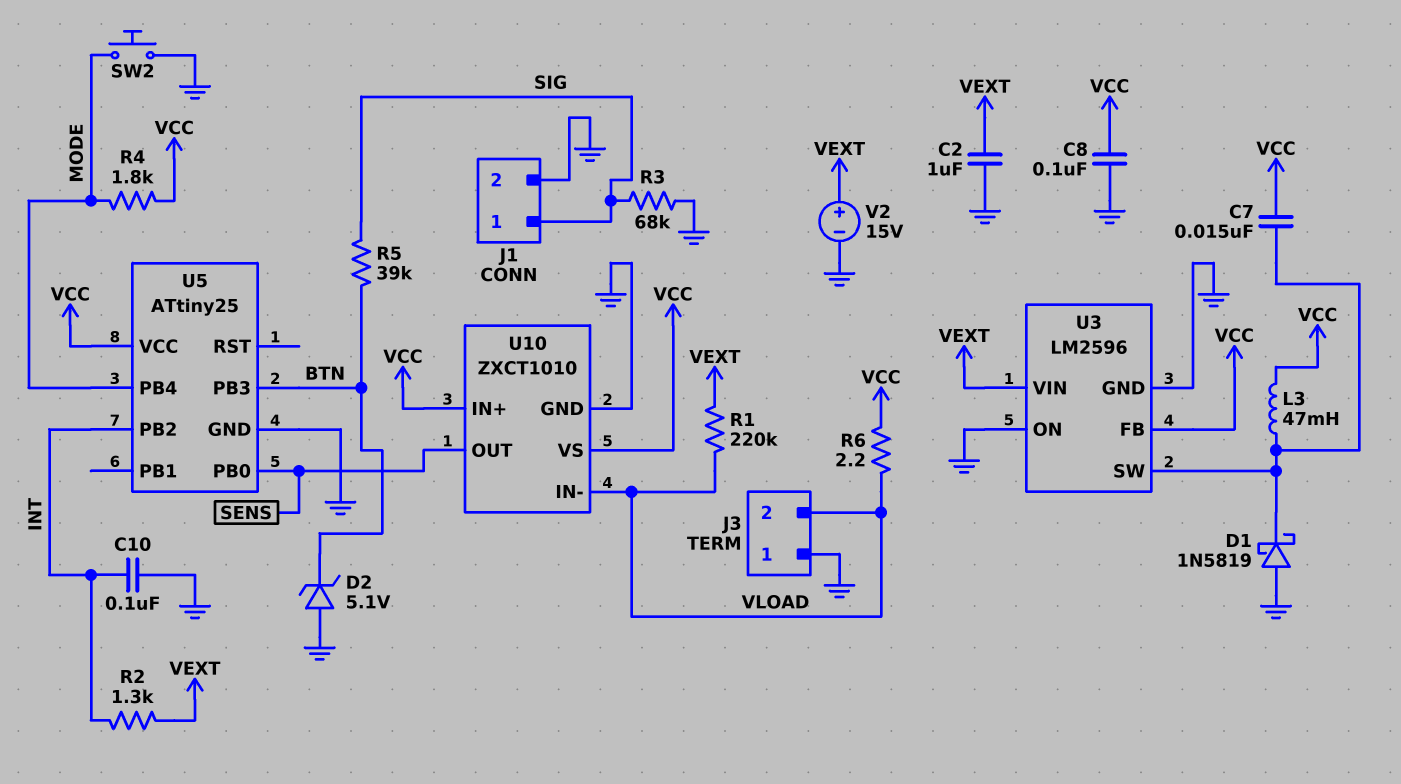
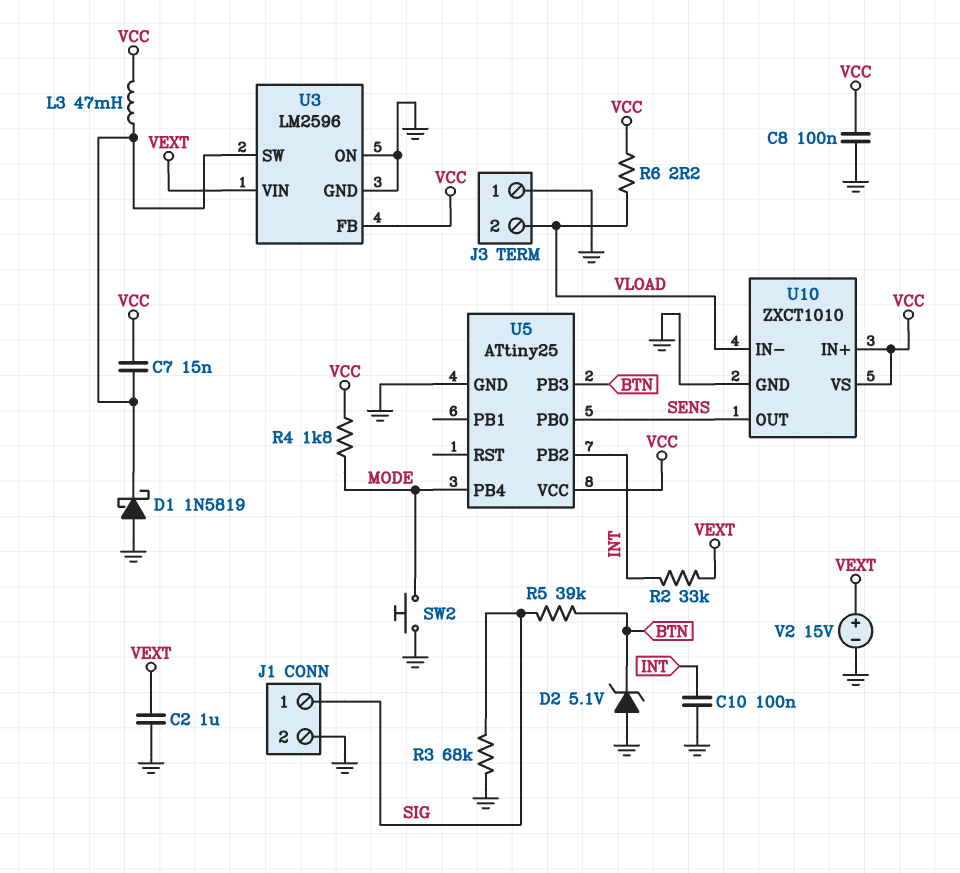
R1: 220k (VEXT, VLOAD) -> none
R2: 1.3k (INT, VEXT) -> 33k (INT, VEXT)

